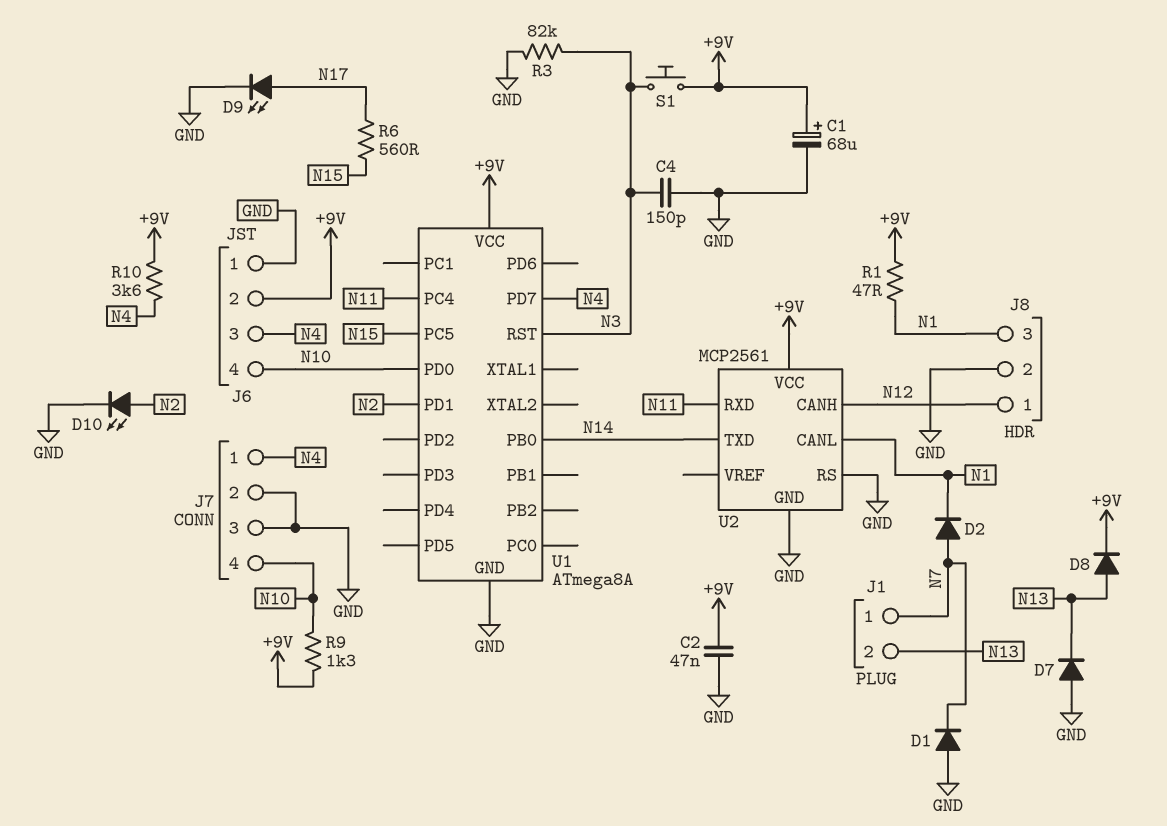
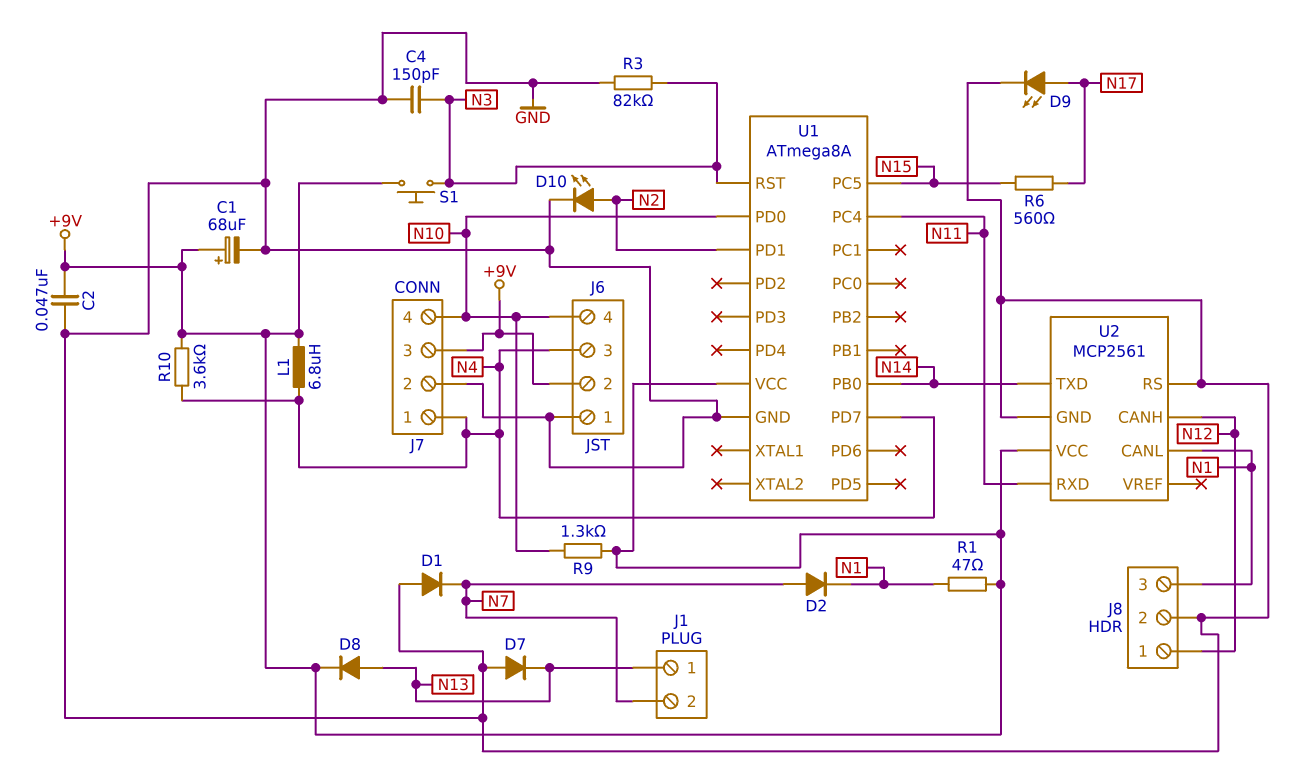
J1 pin 1: N7 -> N13
J1 pin 2: N13 -> N7
J7 pin 3: GND -> +9V
L1: none -> 6.8uH (+9V, N4)

